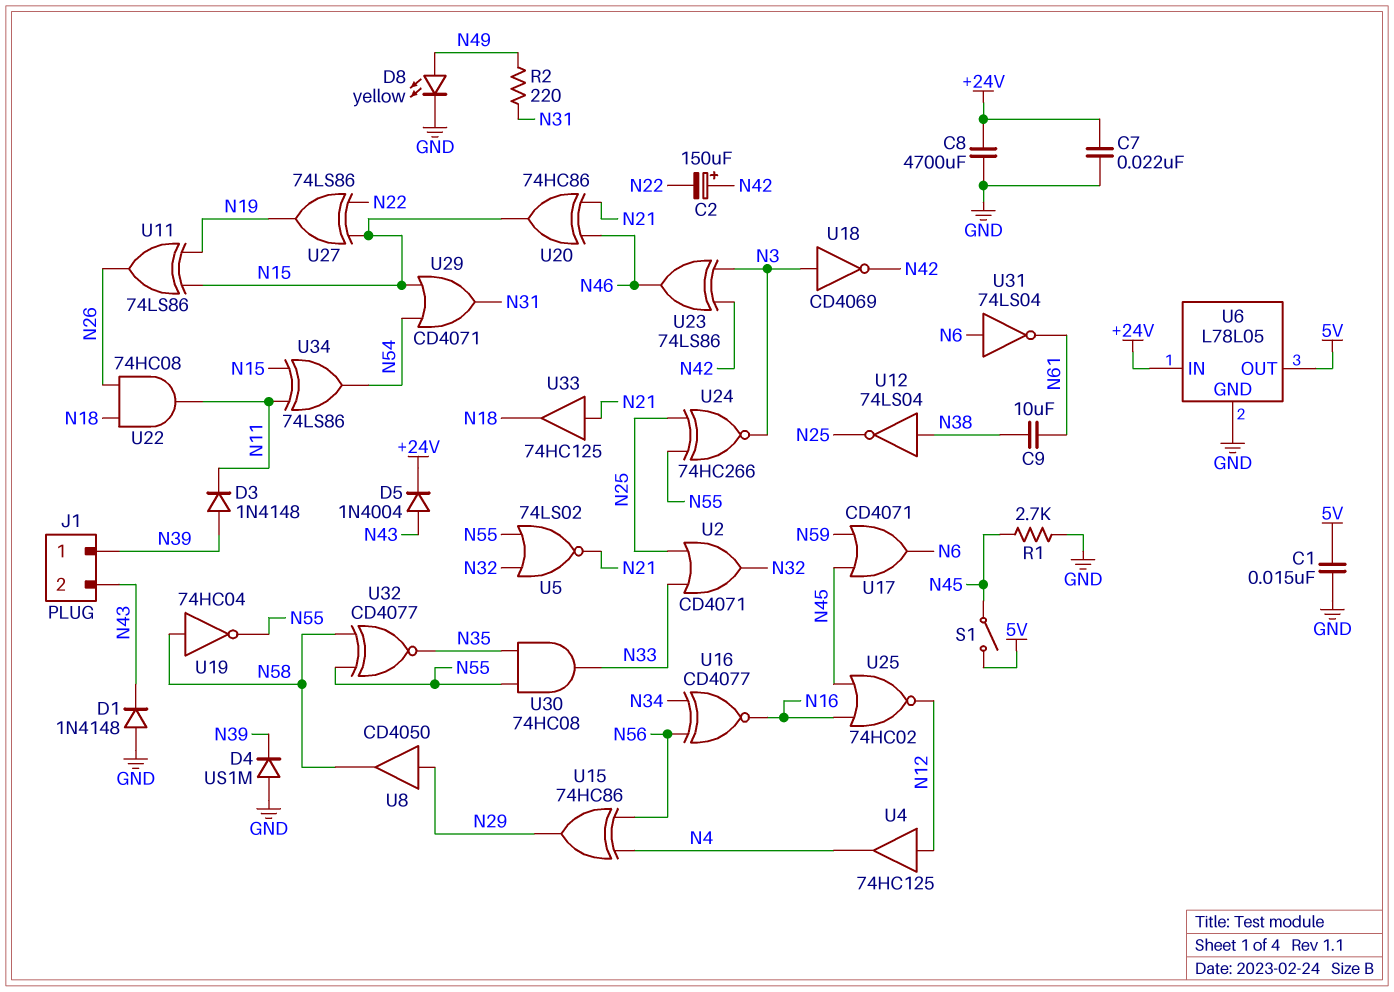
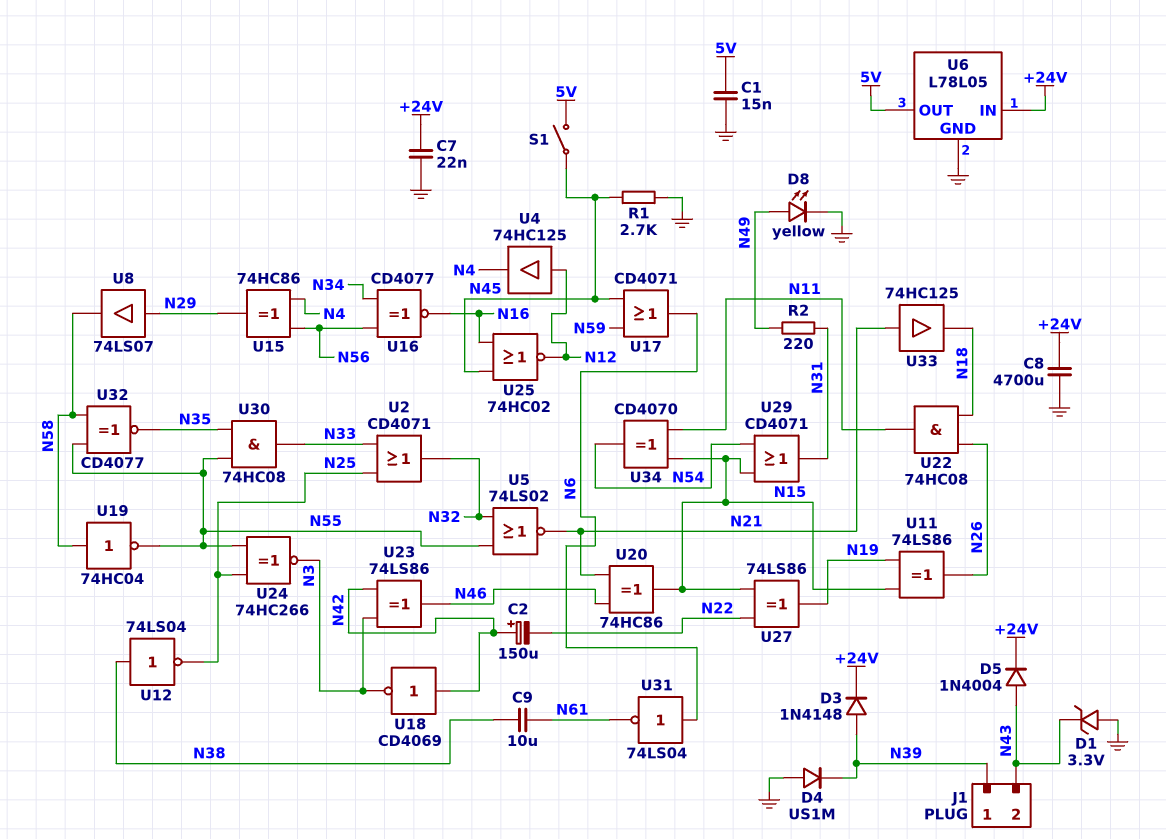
D1: diode 1N4148 (A GND, K N43) -> zener 3.3V (A GND, K N43)
D3: diode 1N4148 (A N39, K N11) -> diode 1N4148 (A N39, K +24V)
U8: buffer CD4050 (in N29, out N58) -> buffer 74LS07 (in N29, out N58)
U18: NOT CD4069 (in N3, out N42) -> NOT CD4069 (in N42, out N3)
U34: XOR 74LS86 (in N11, in N15, out N54) -> XOR CD4070 (in N11, in N15, out N54)

